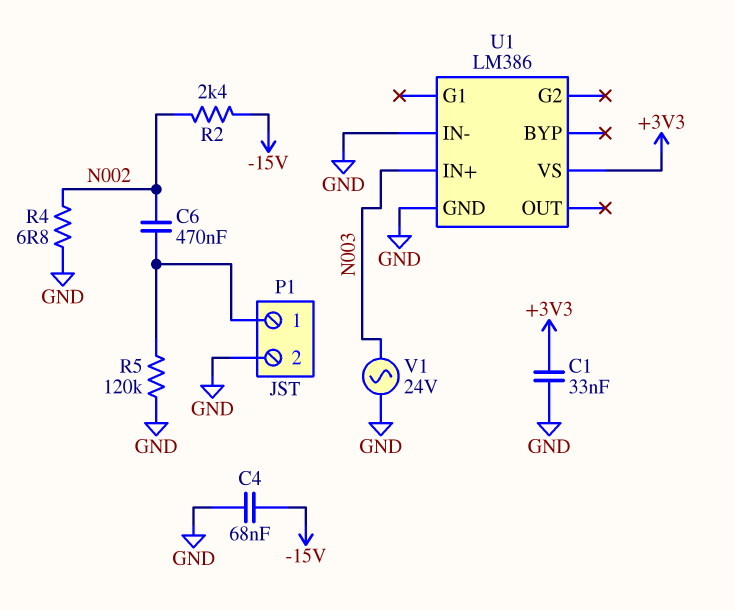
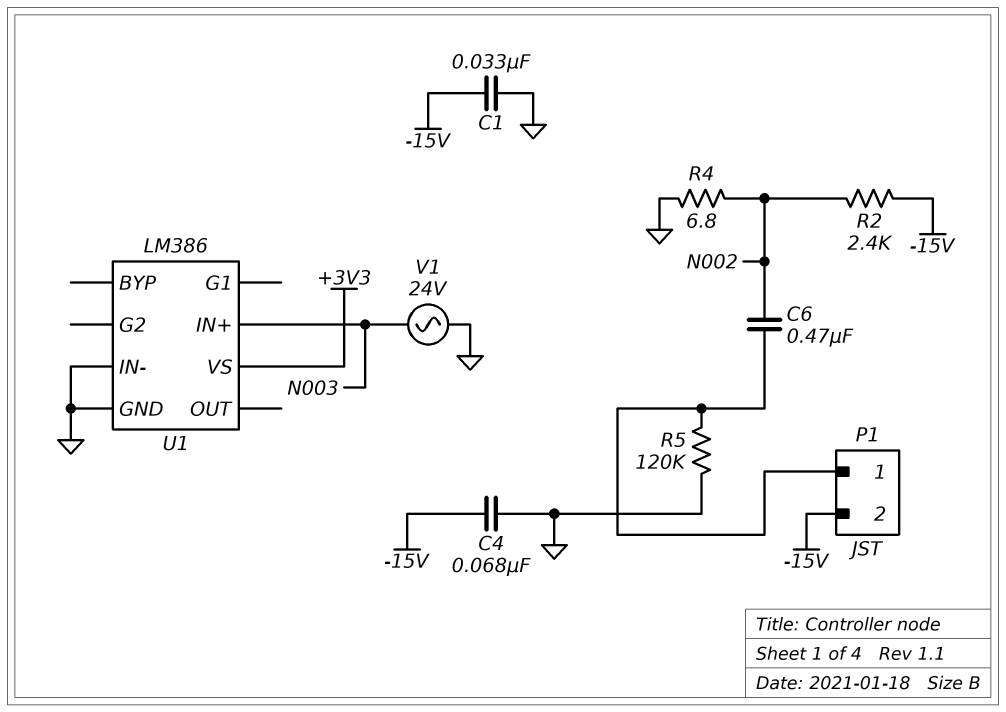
C1: 33nF (+3V3, GND) -> 33nF (-15V, GND)
P1 pin 2: GND -> -15V

